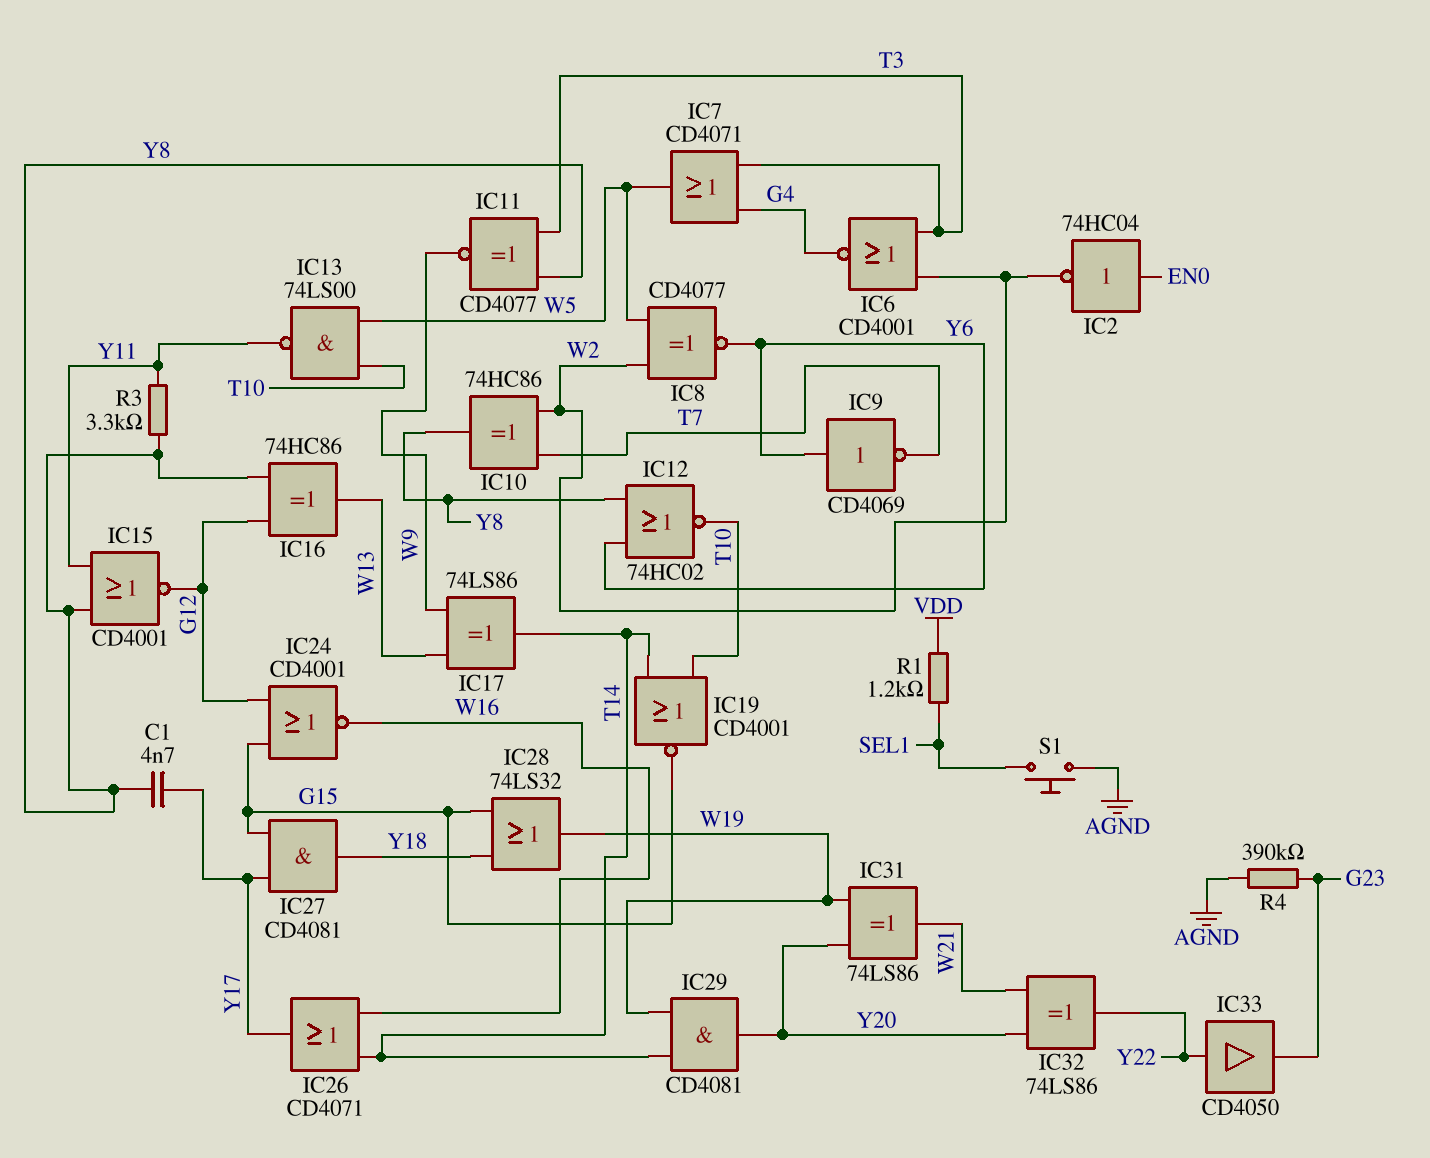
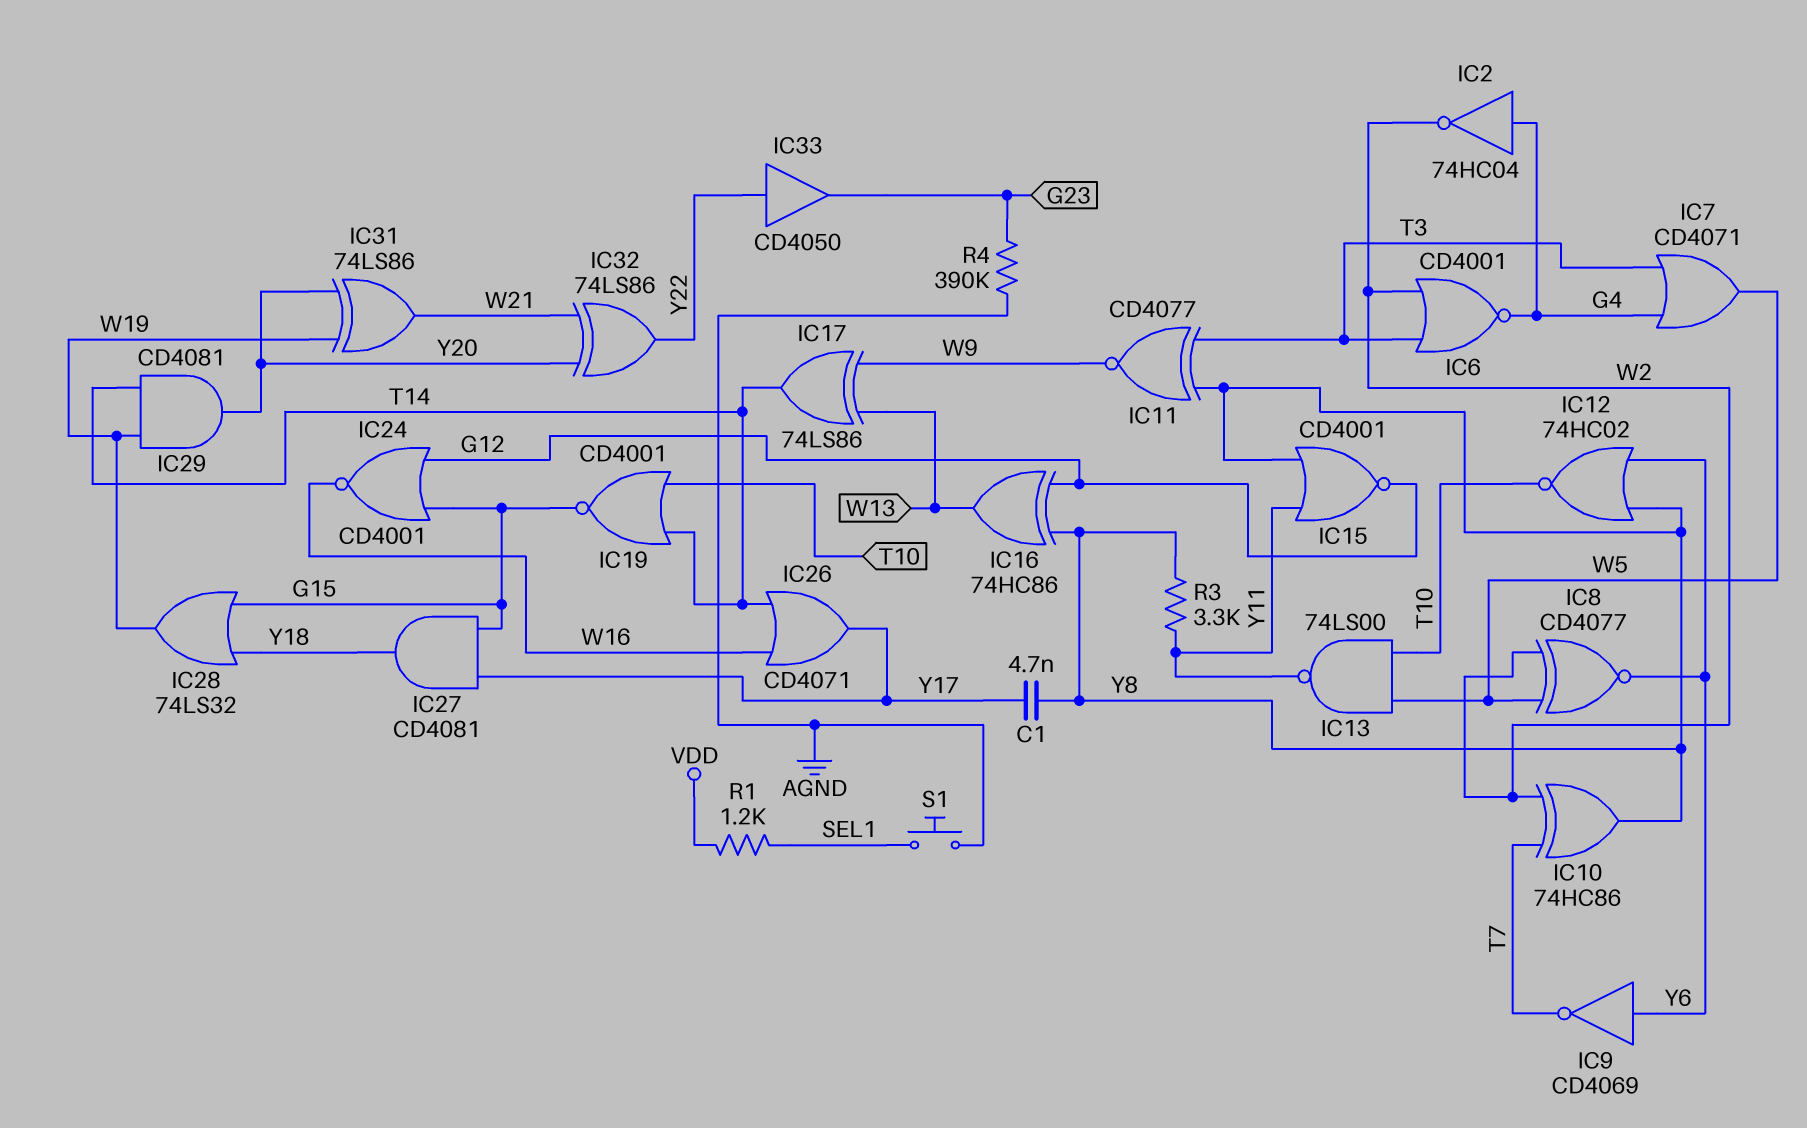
IC2: NOT 74HC04 (in EN0, out W2) -> NOT 74HC04 (in G4, out W2)

